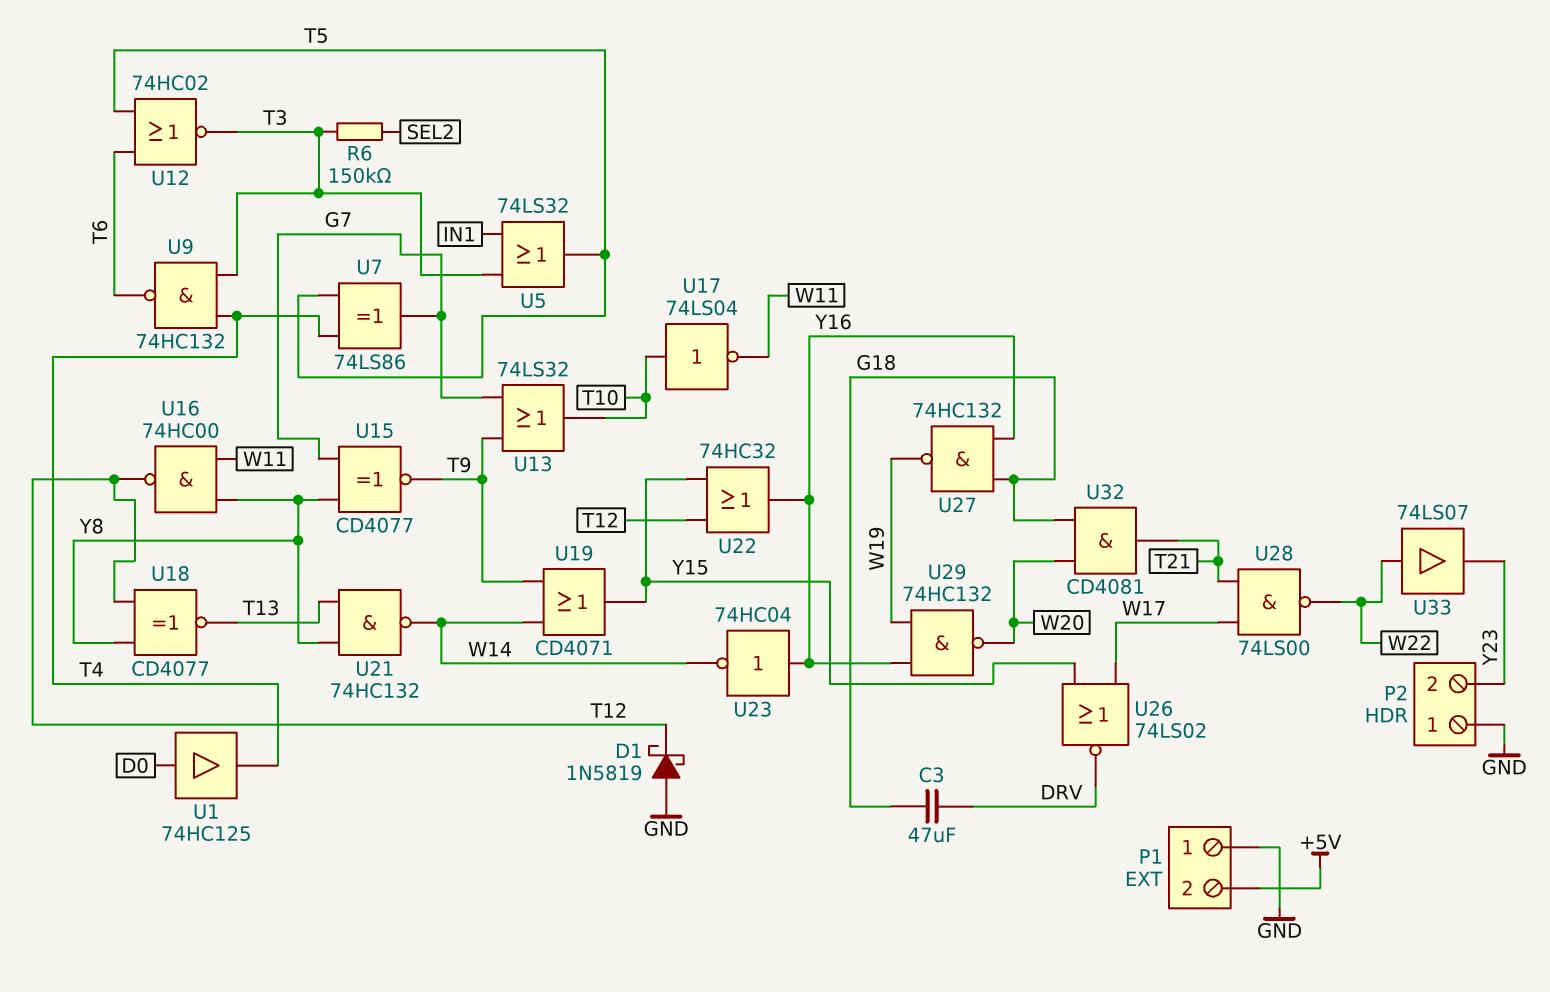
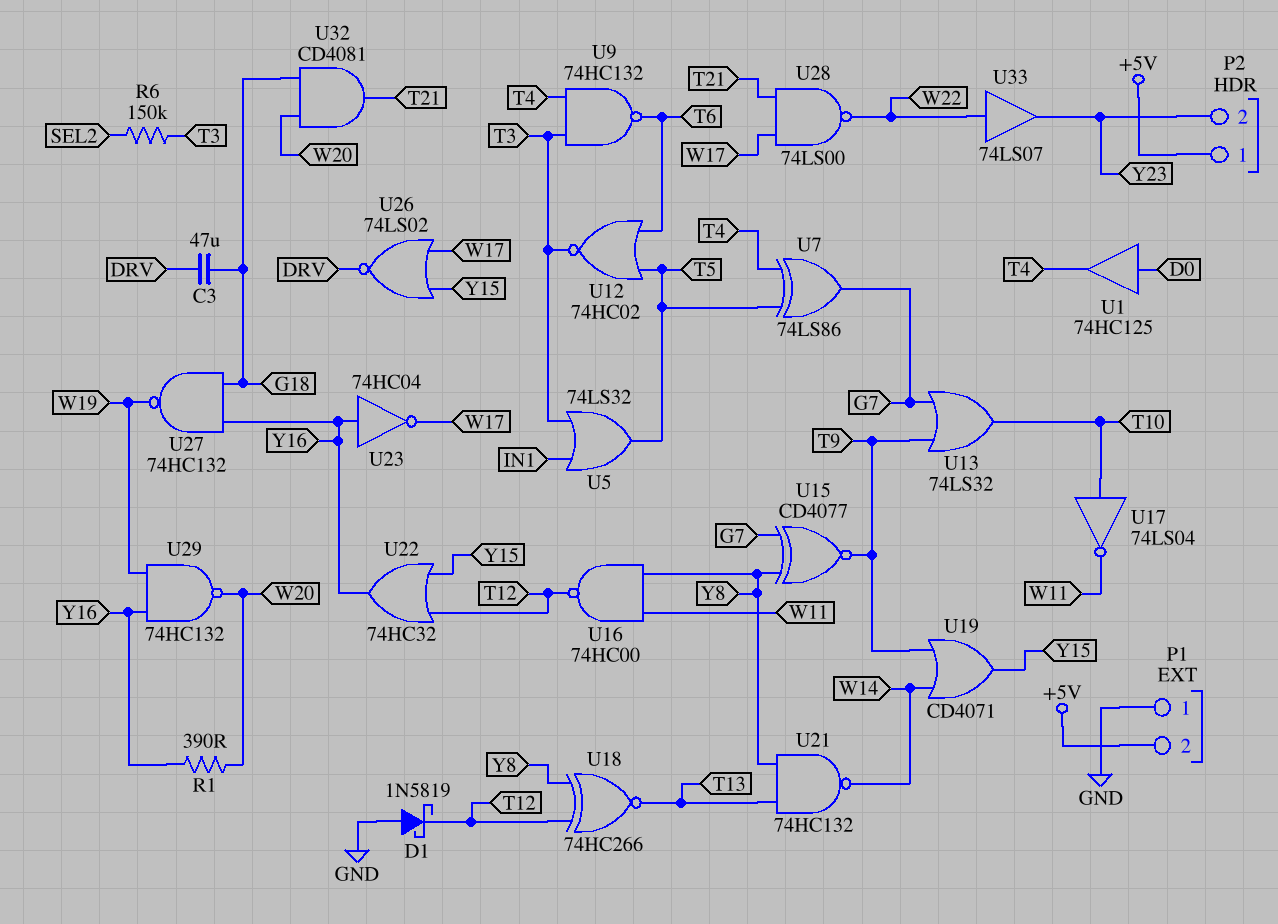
P2 pin 1: GND -> +5V
R1: none -> 390 (W20, Y16)
U18: XNOR CD4077 (in T12, in Y8, out T13) -> XNOR 74HC266 (in T12, in Y8, out T13)
U23: NOT 74HC04 (in Y16, out W14) -> NOT 74HC04 (in Y16, out W17)

